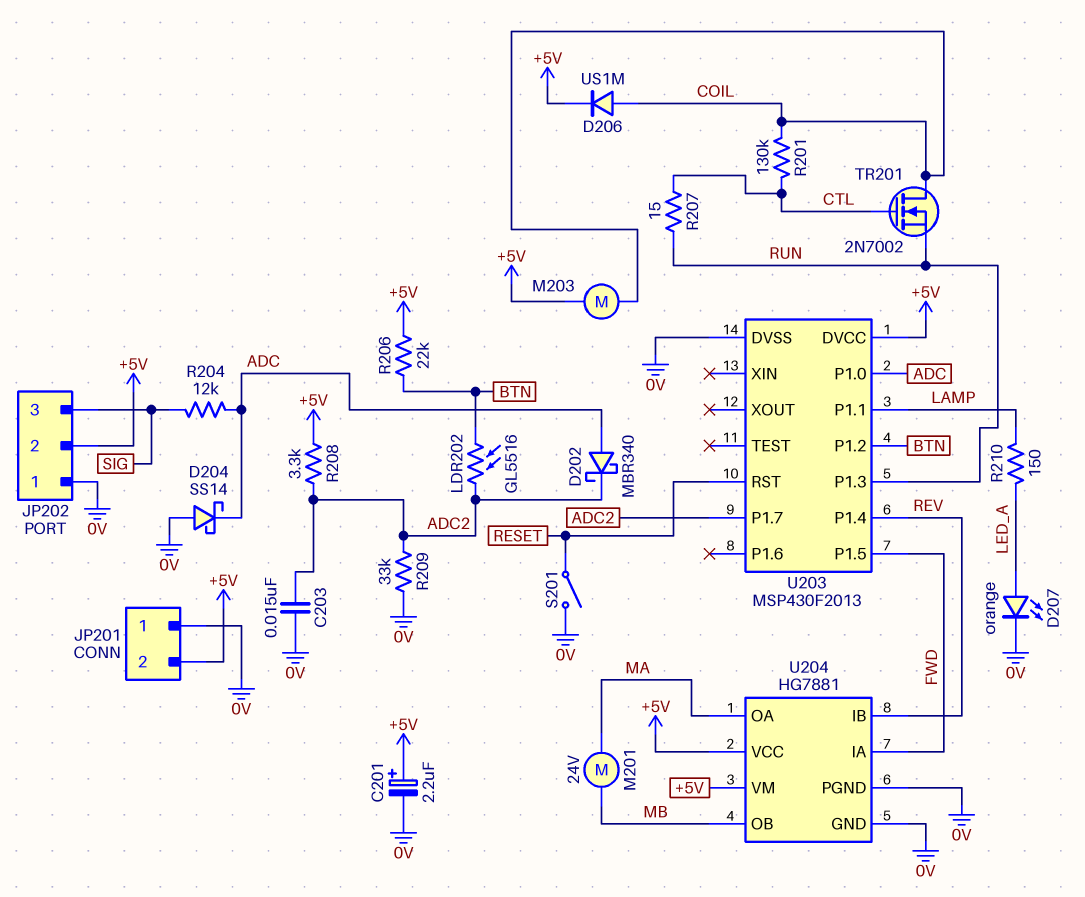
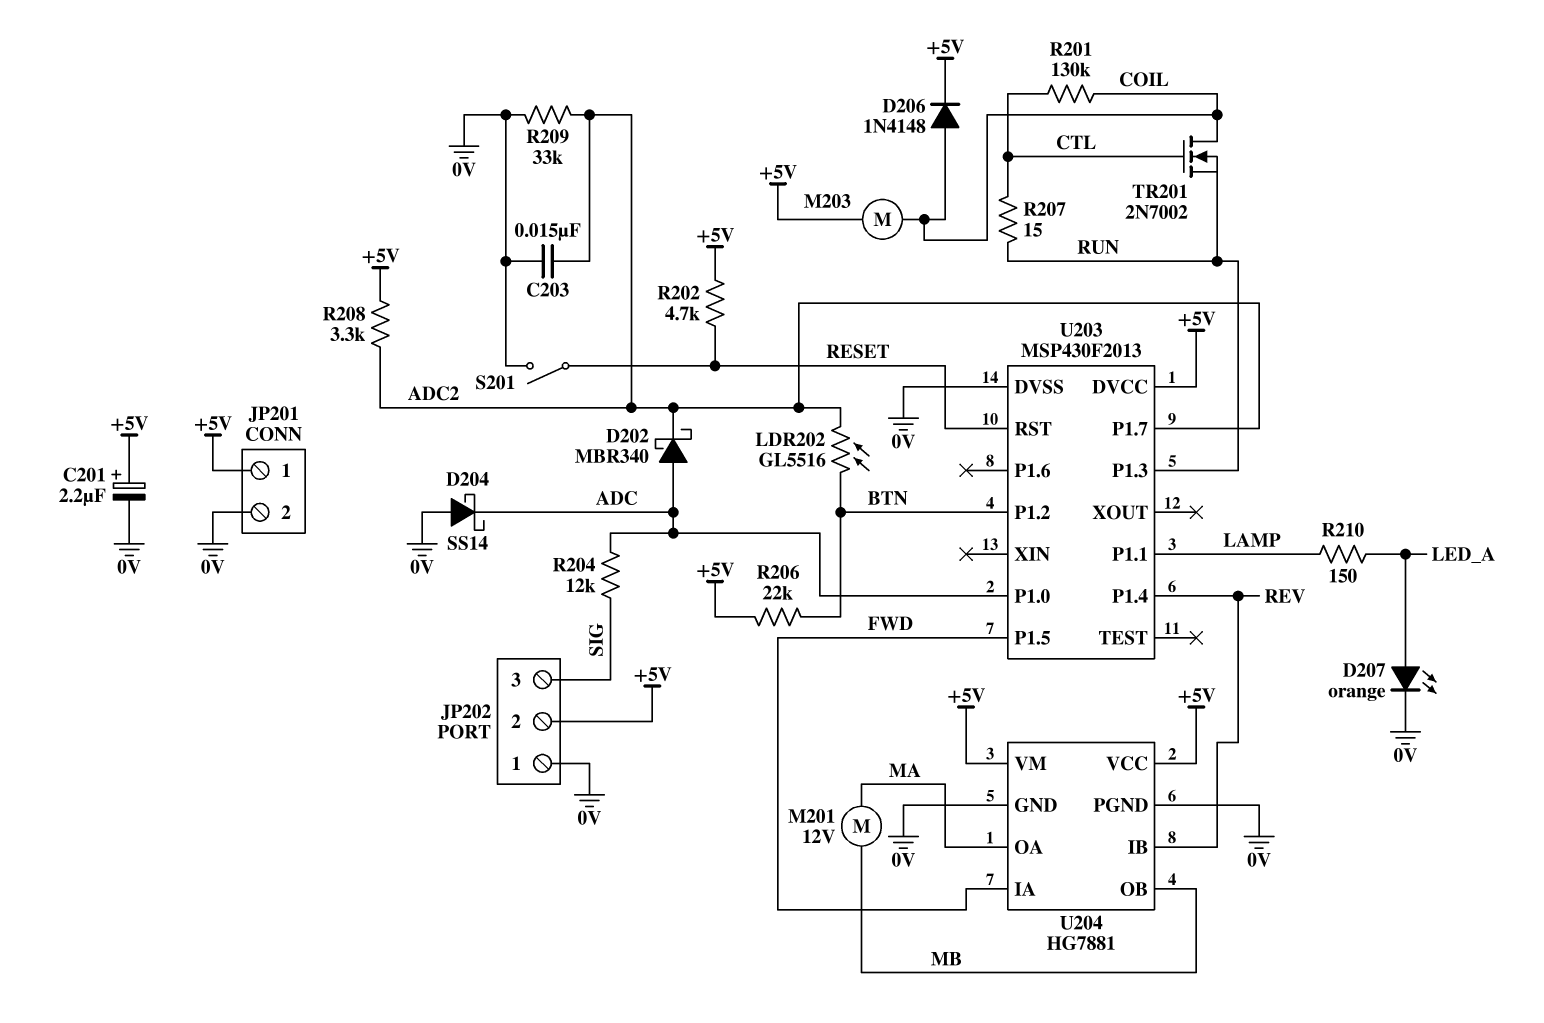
D206: diode US1M (A COIL, K +5V) -> diode 1N4148 (A COIL, K +5V)
JP201 pin 1: 0V -> +5V
JP201 pin 2: +5V -> 0V
M201: motor 24V (MA, MB) -> motor 12V (MA, MB)
R202: none -> 4.7k (+5V, RESET)

